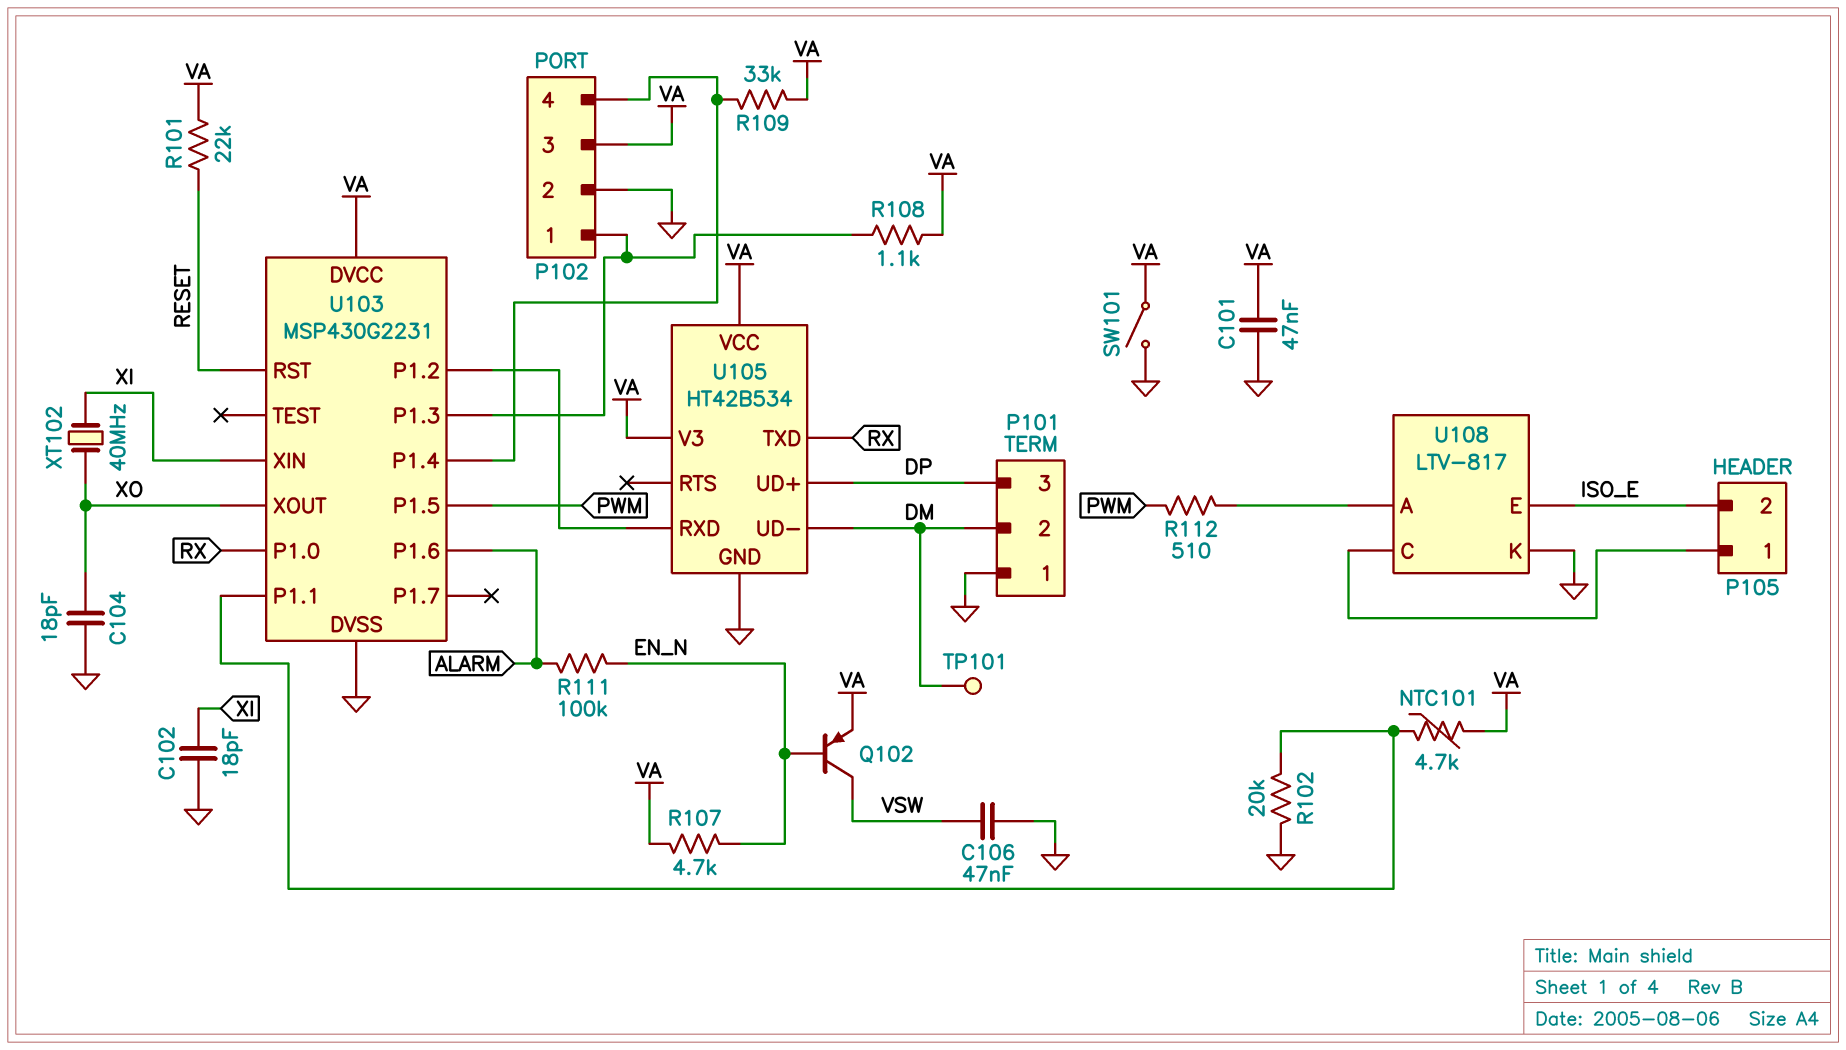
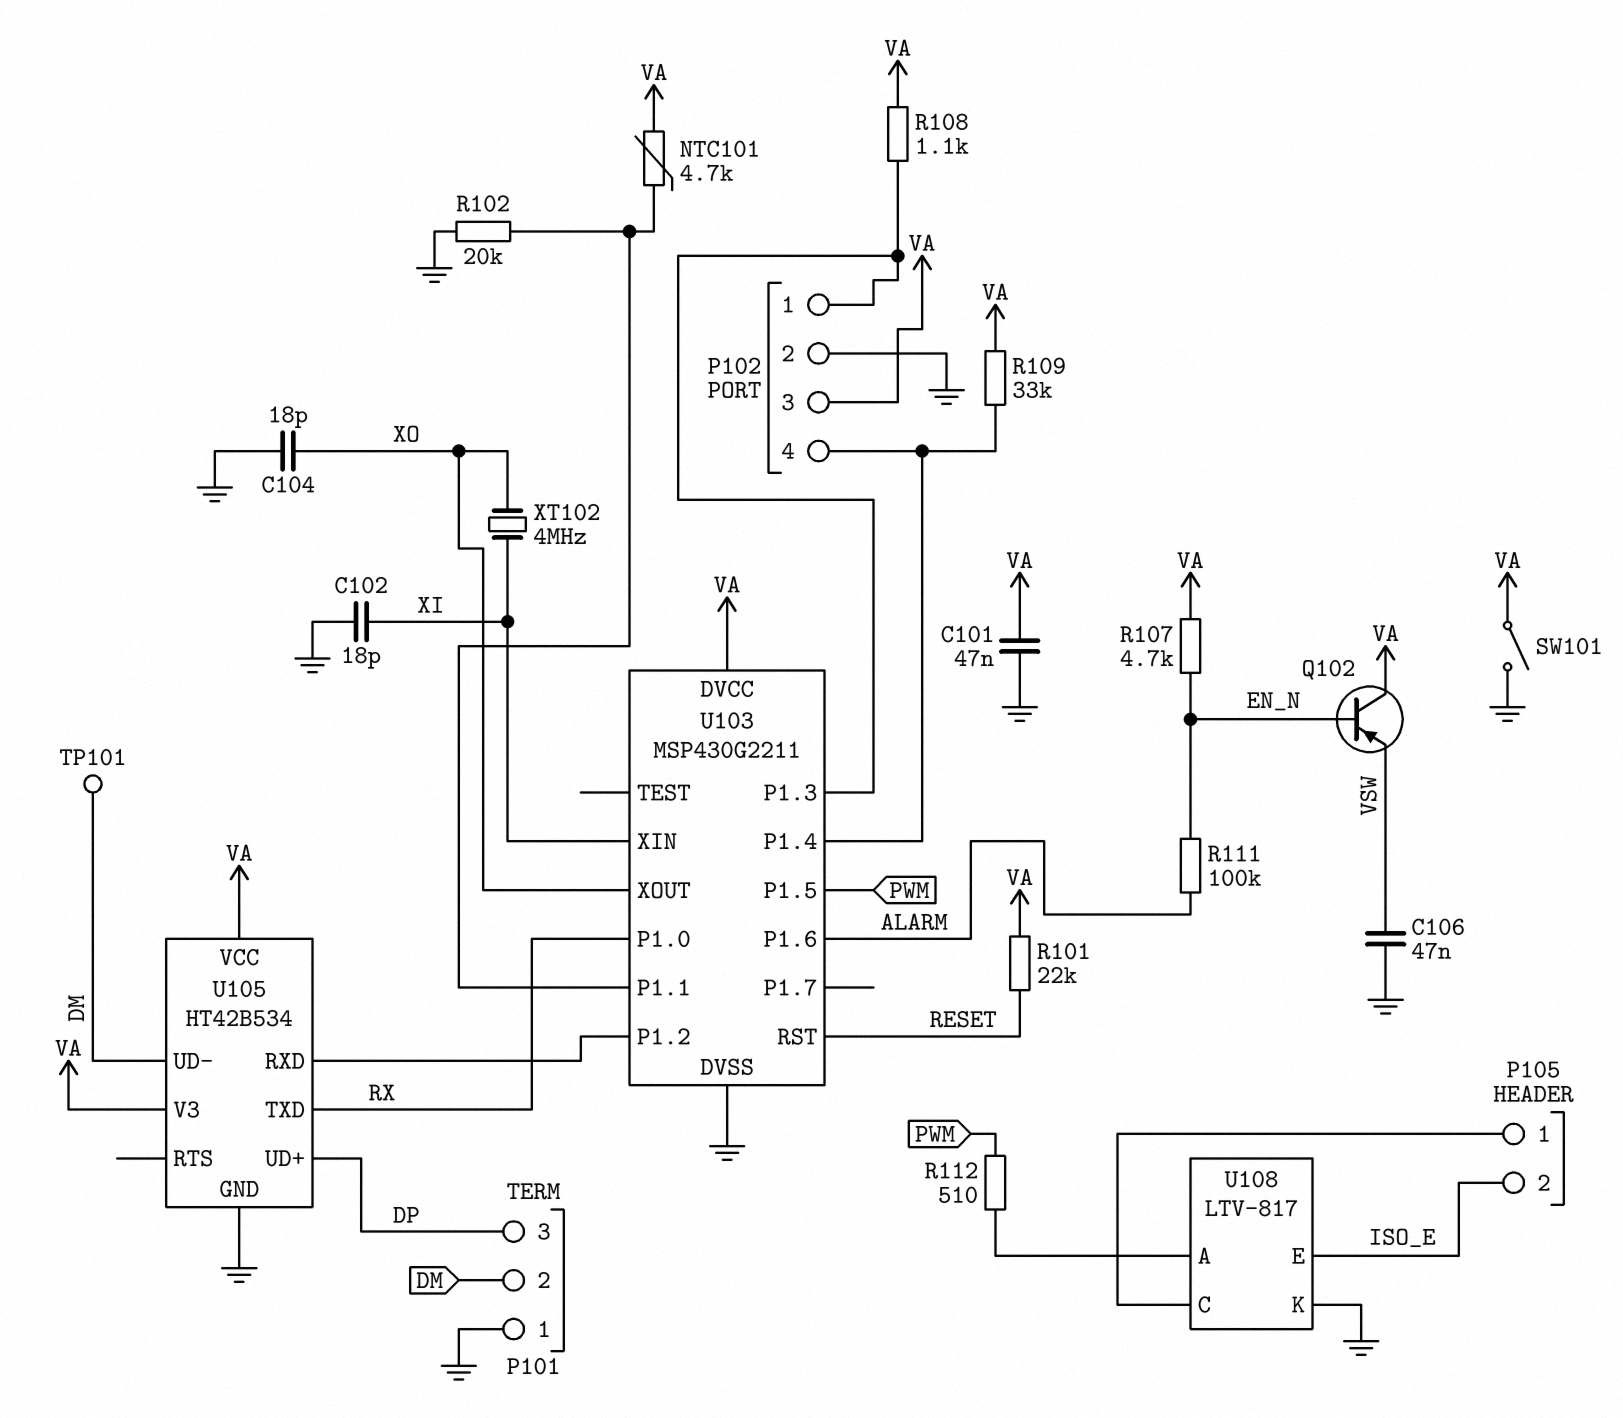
Q102: PNP (B EN_N, C VSW, E VA) -> PNP (B EN_N, C VA, E VSW)
U103: MSP430G2231 -> MSP430G2211
XT102: 40MHz (XI, XO) -> 4MHz (XI, XO)

